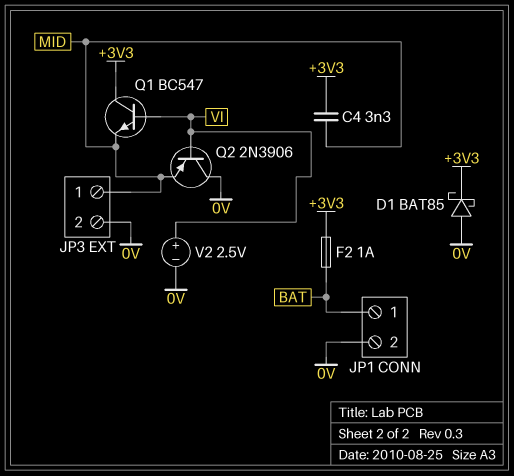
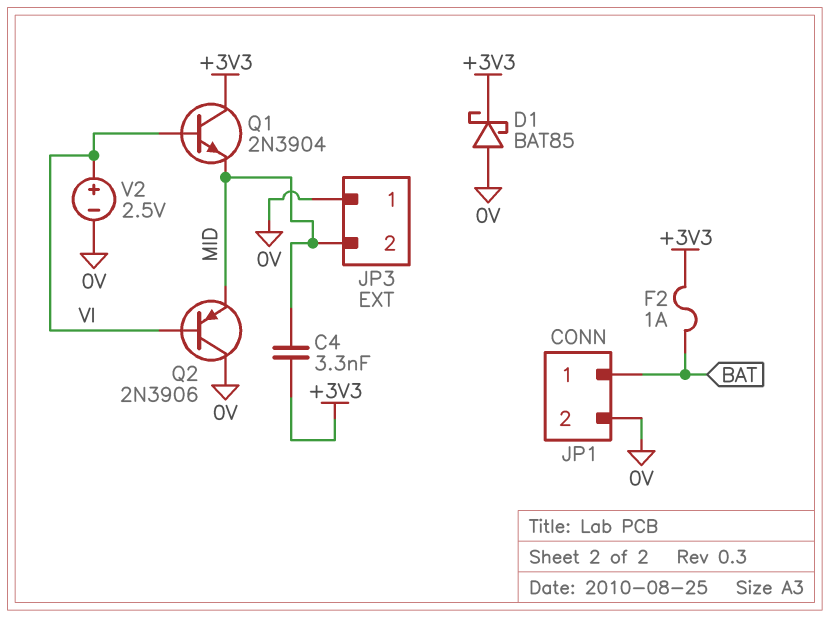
JP3 pin 1: MID -> 0V
JP3 pin 2: 0V -> MID
Q1: NPN BC547 (B VI, C +3V3, E MID) -> NPN 2N3904 (B VI, C +3V3, E MID)

